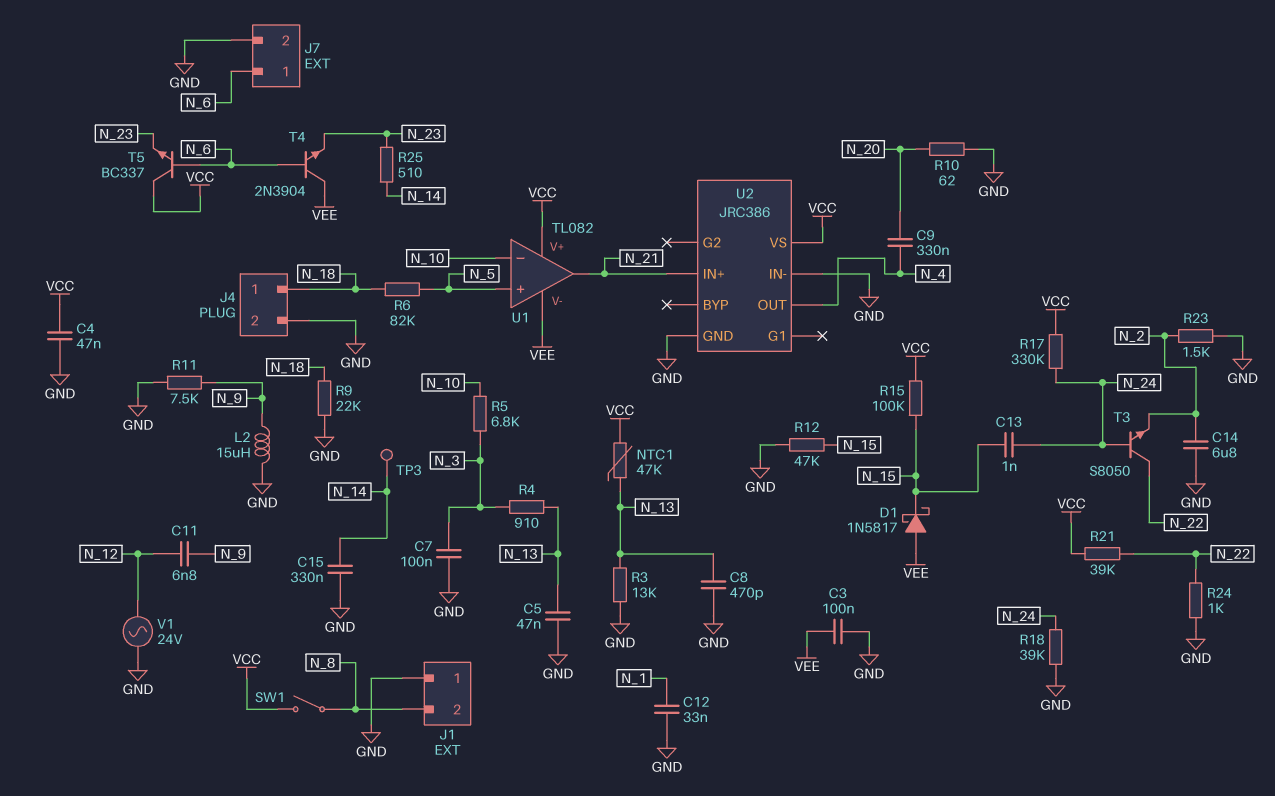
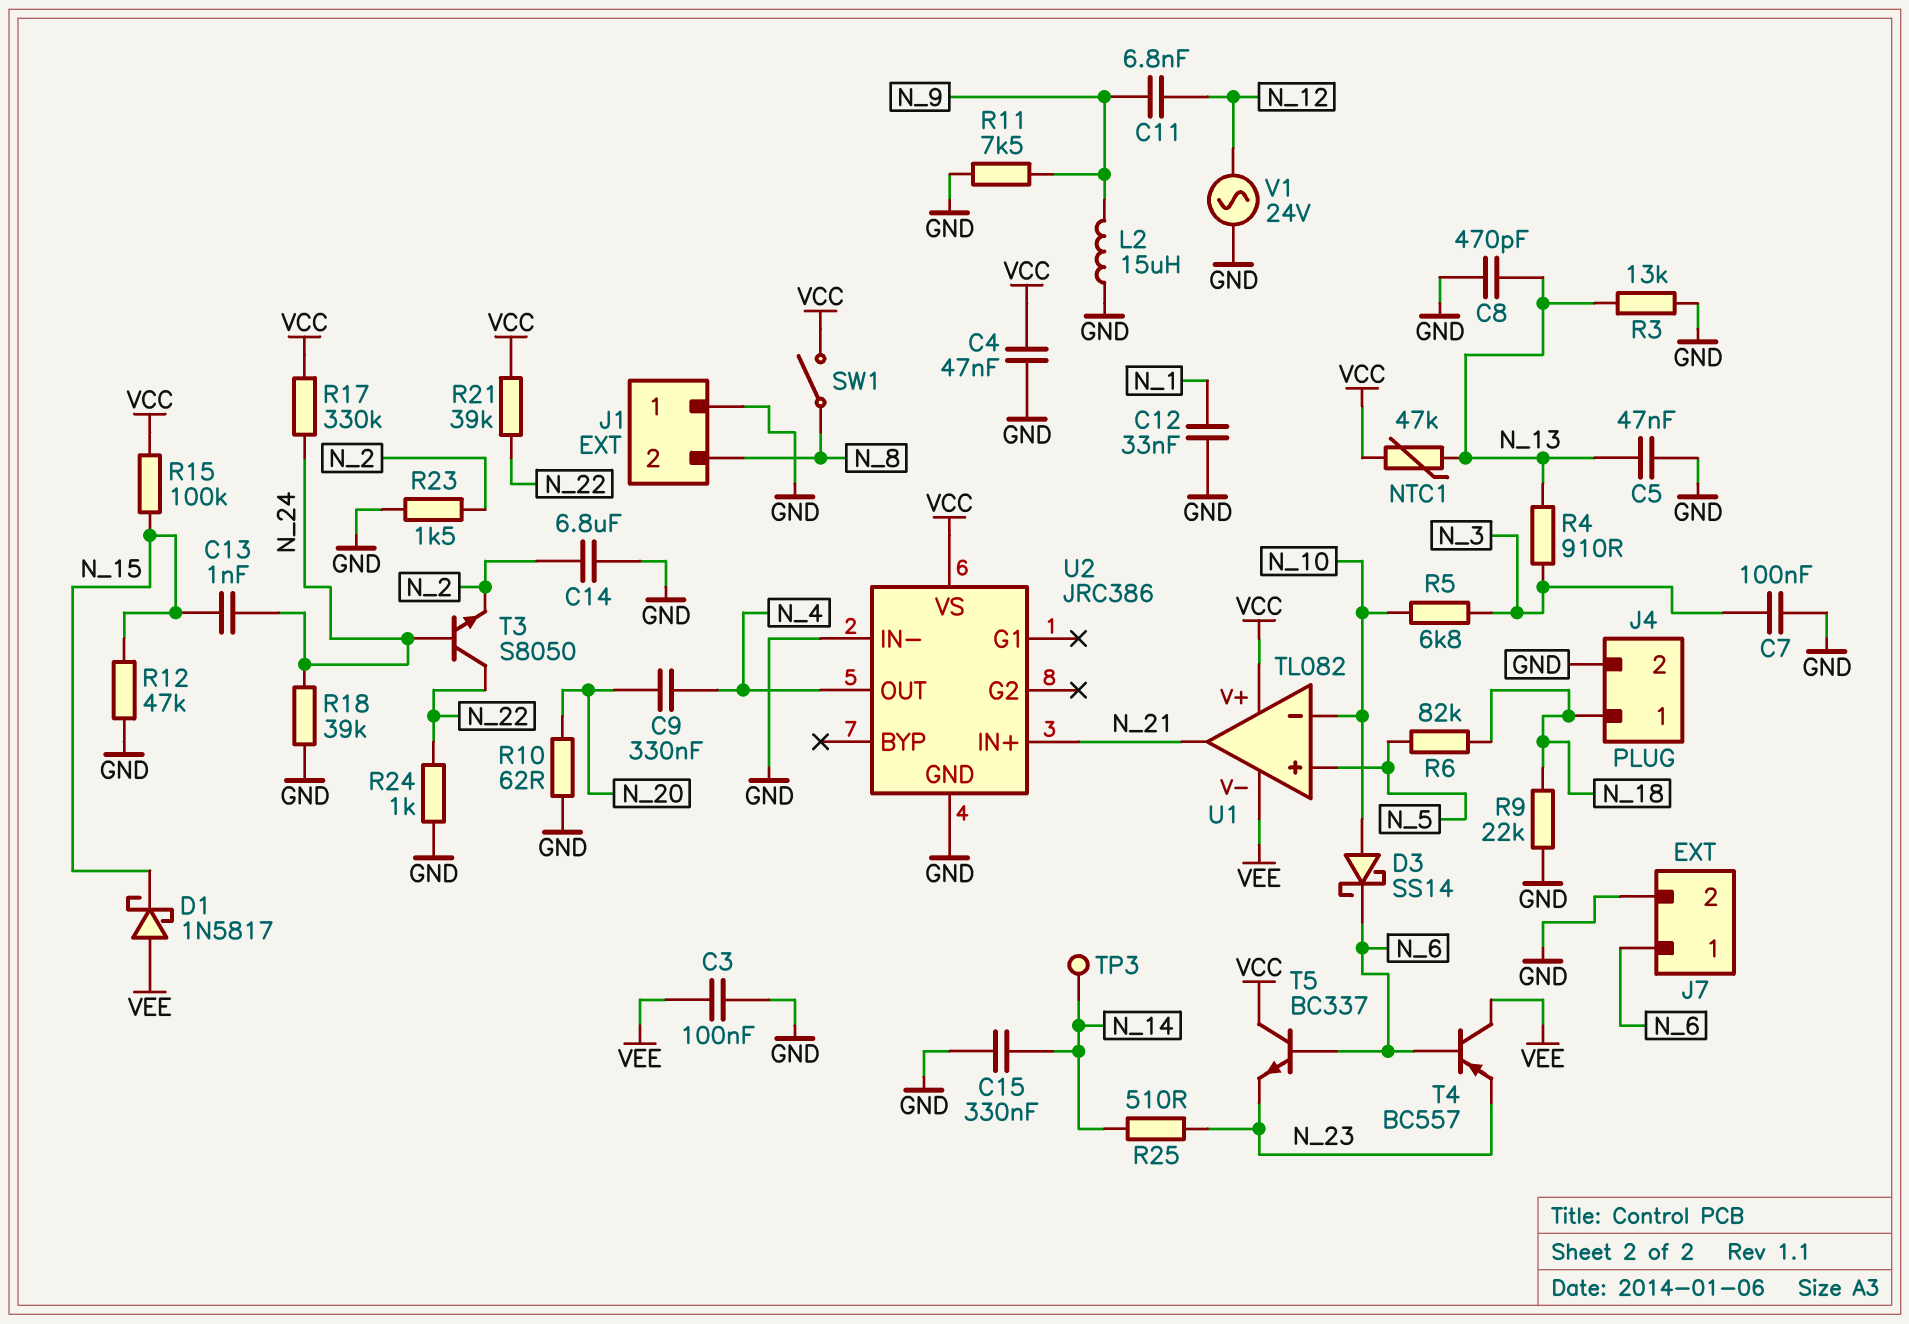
D3: none -> schottky SS14 (A N_10, K N_6)
T4: NPN 2N3904 (B N_6, C VEE, E N_23) -> PNP BC557 (B N_6, C VEE, E N_23)

